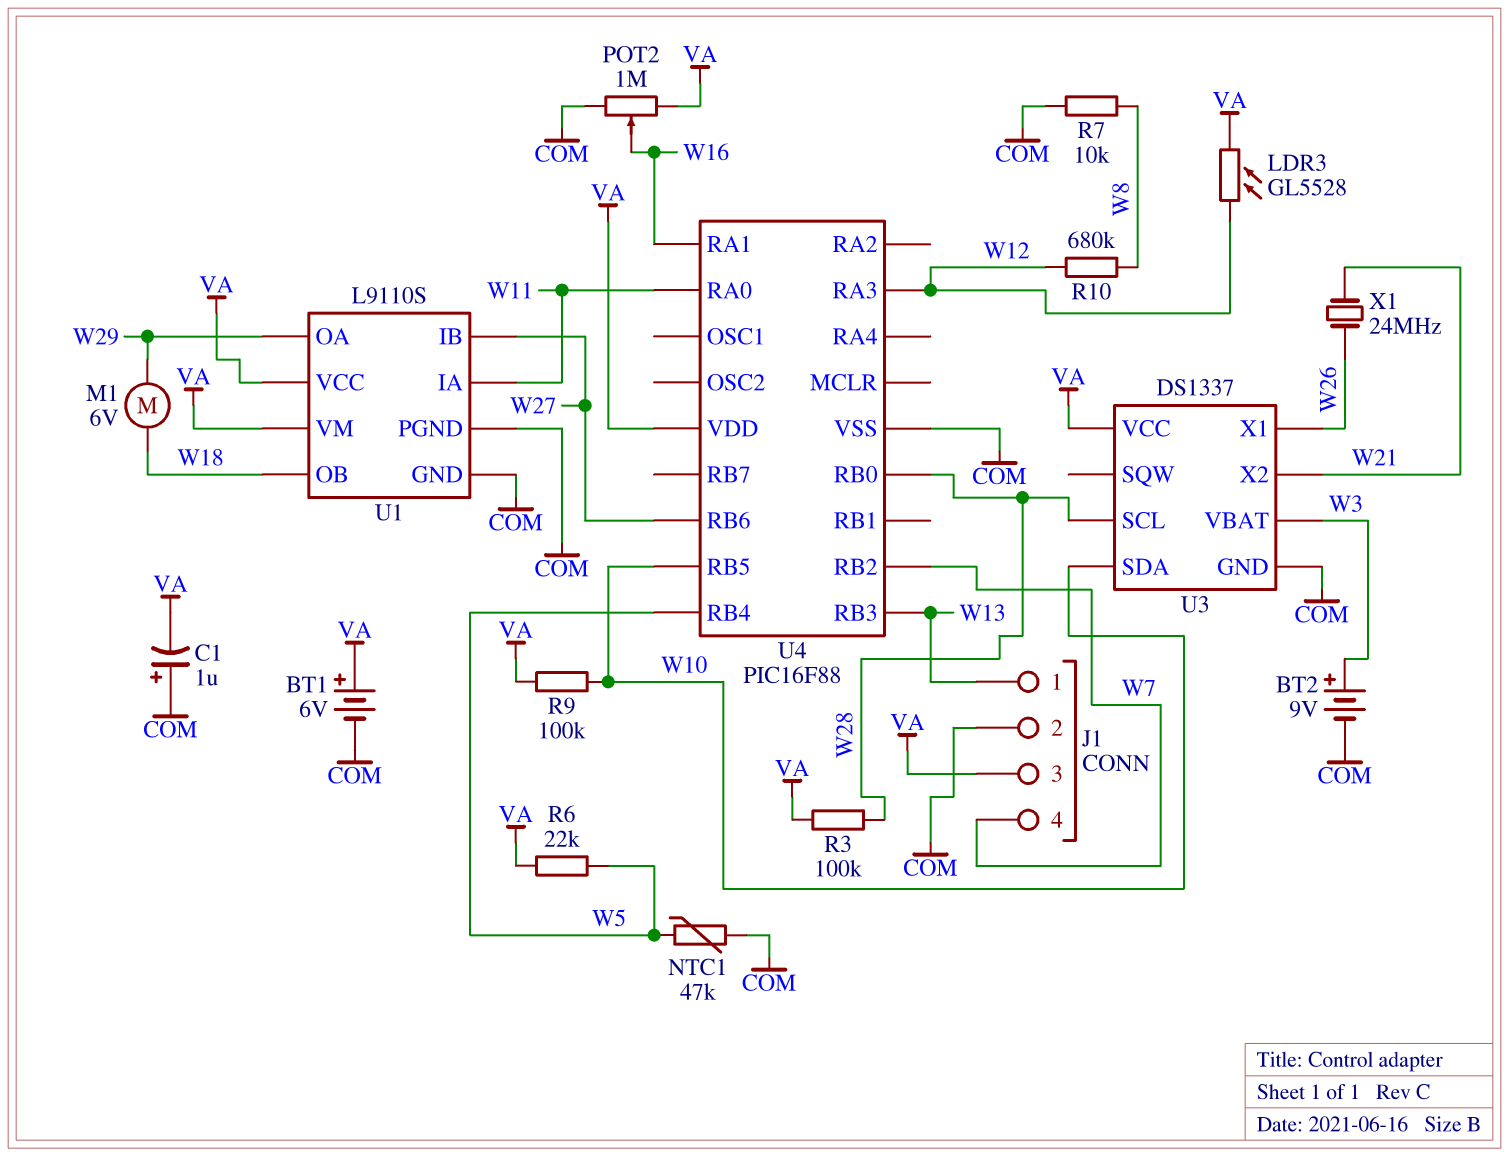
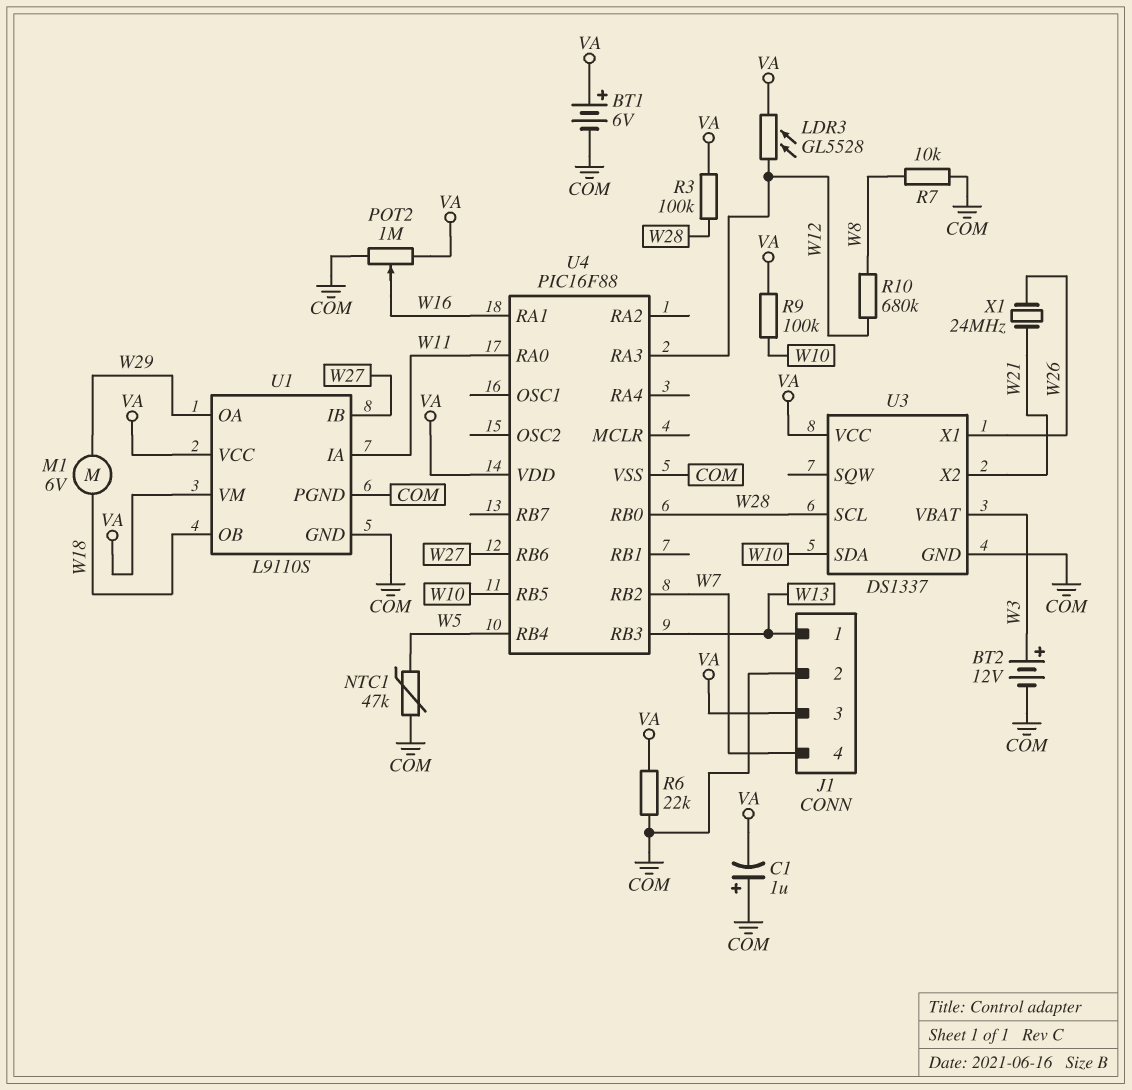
BT2: 9V (plus W3, minus COM) -> 12V (plus W3, minus COM)
R6: 22k (VA, W5) -> 22k (COM, VA)

